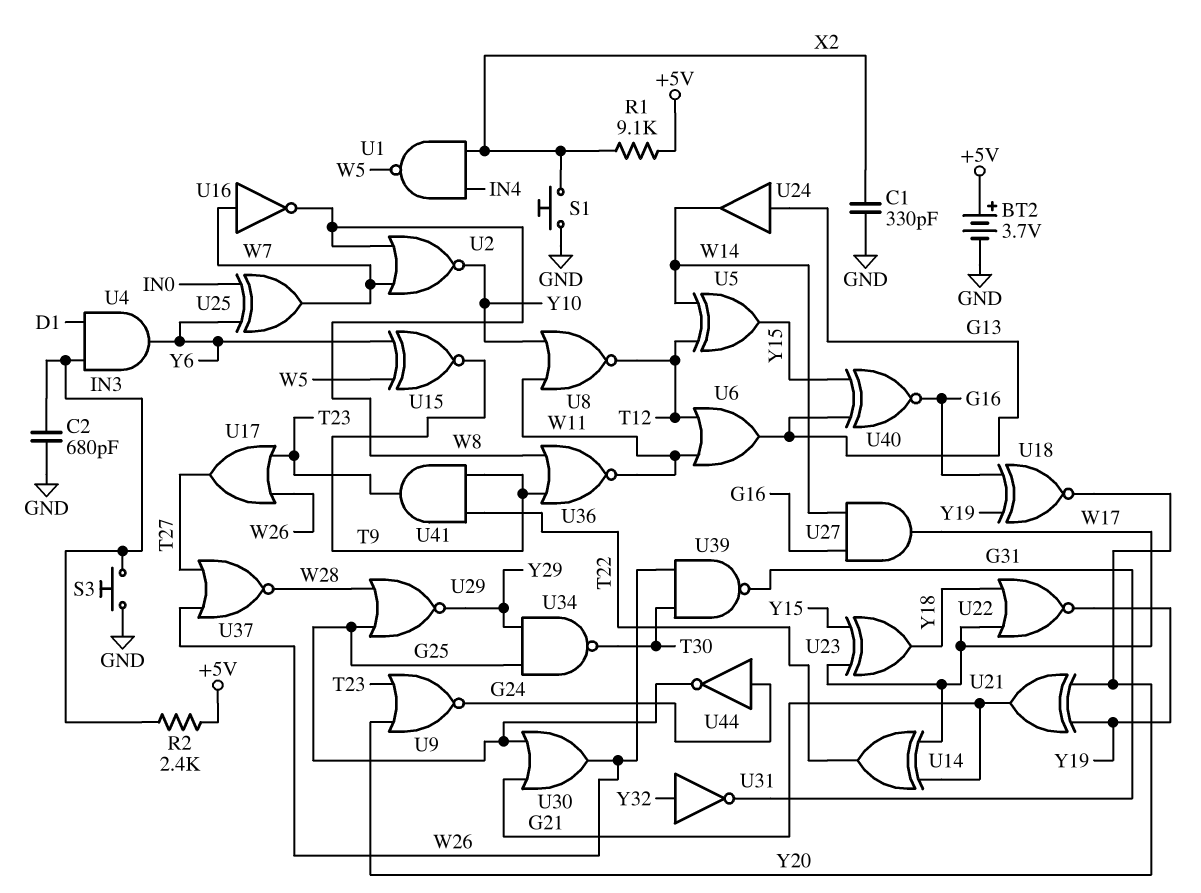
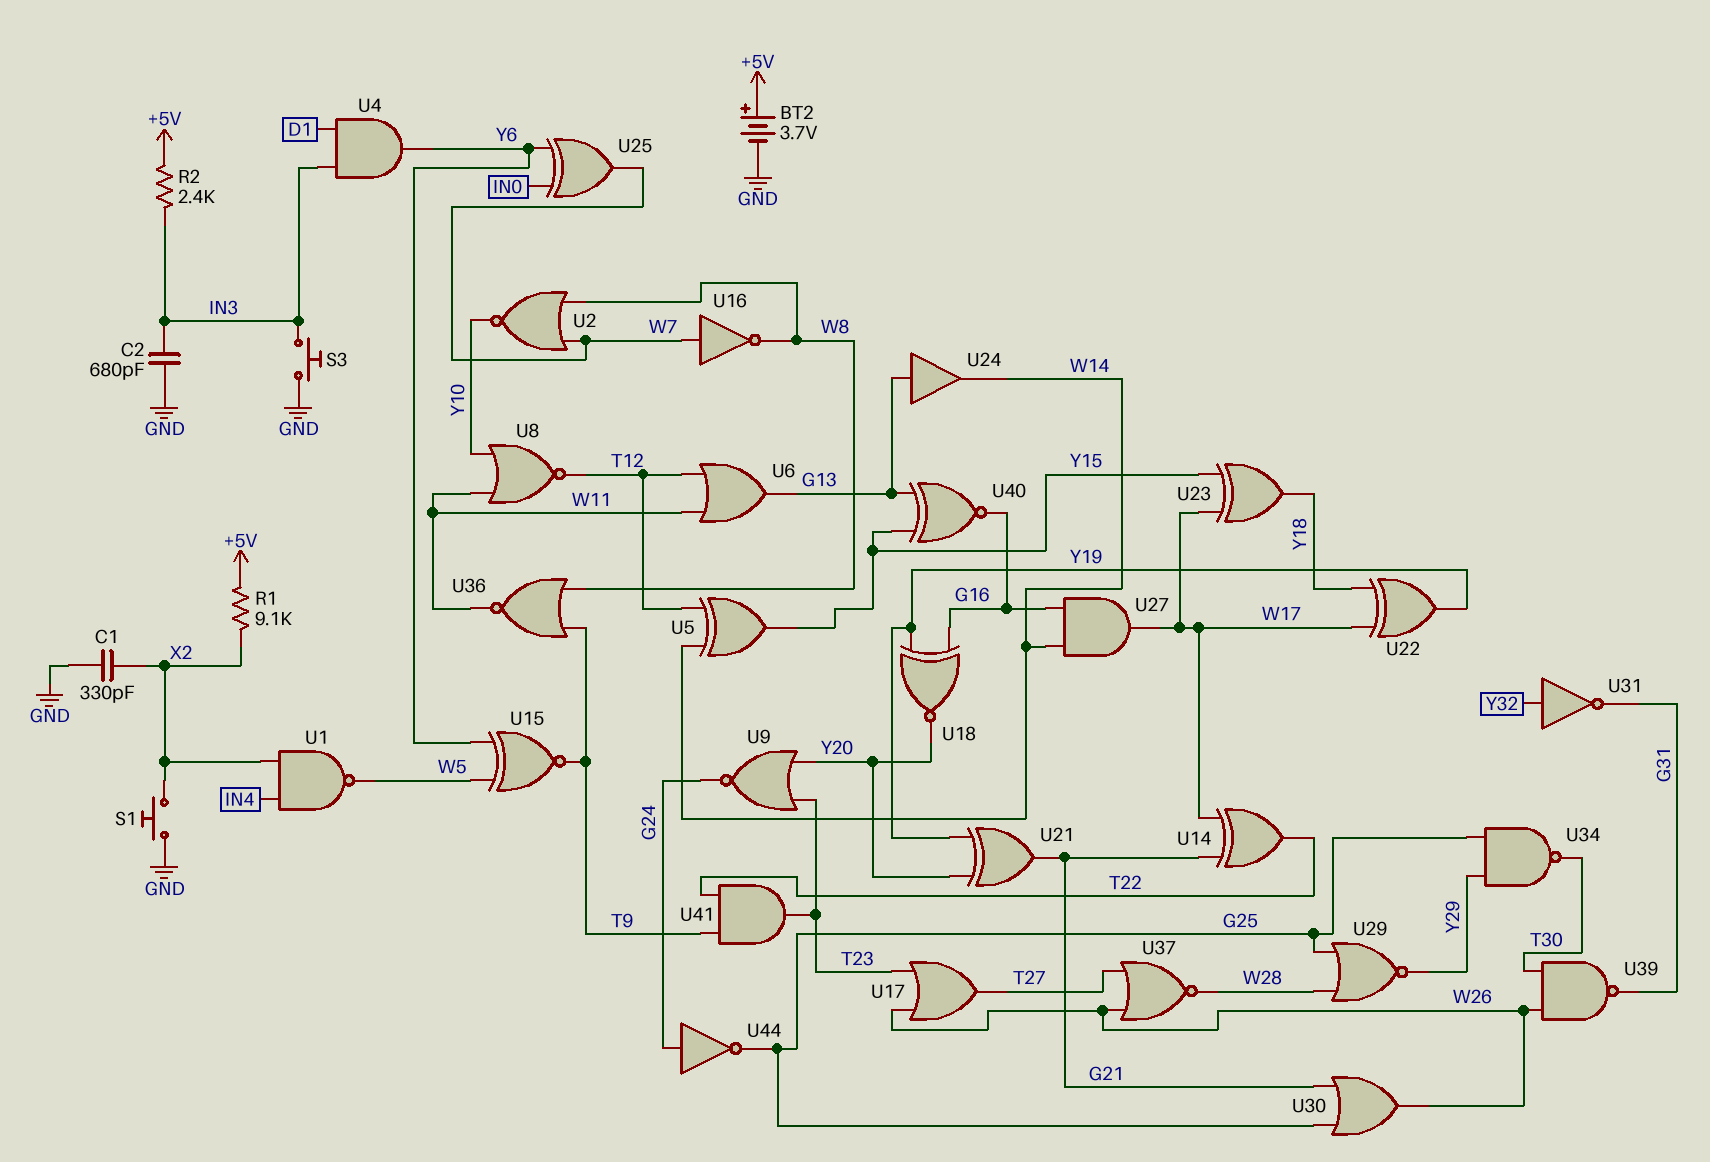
U22: NOR (in W17, in Y18, out Y19) -> XOR (in W17, in Y18, out Y19)

